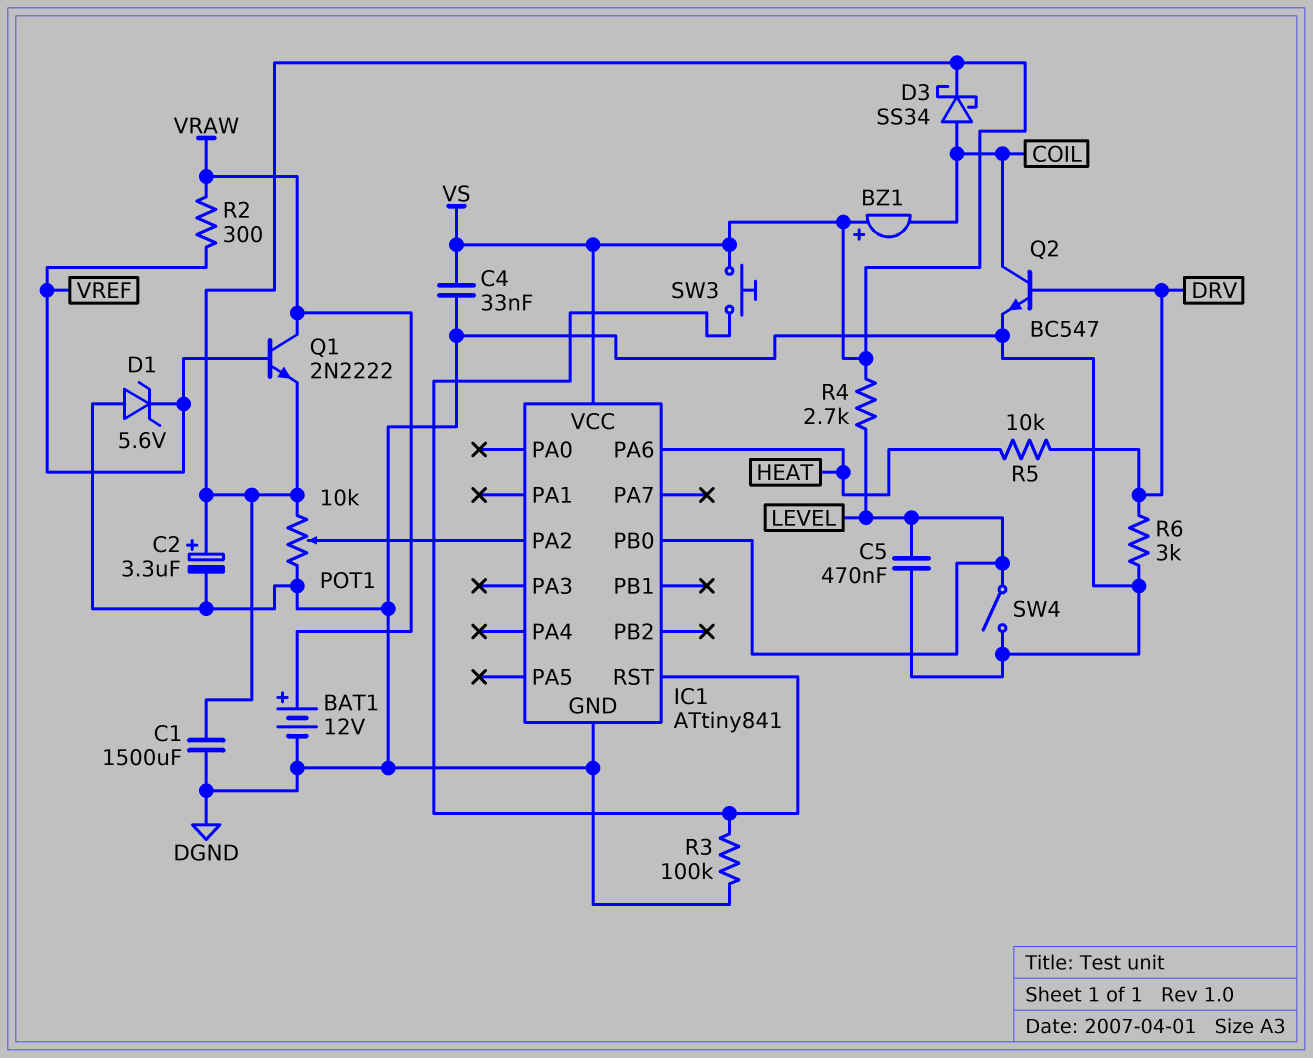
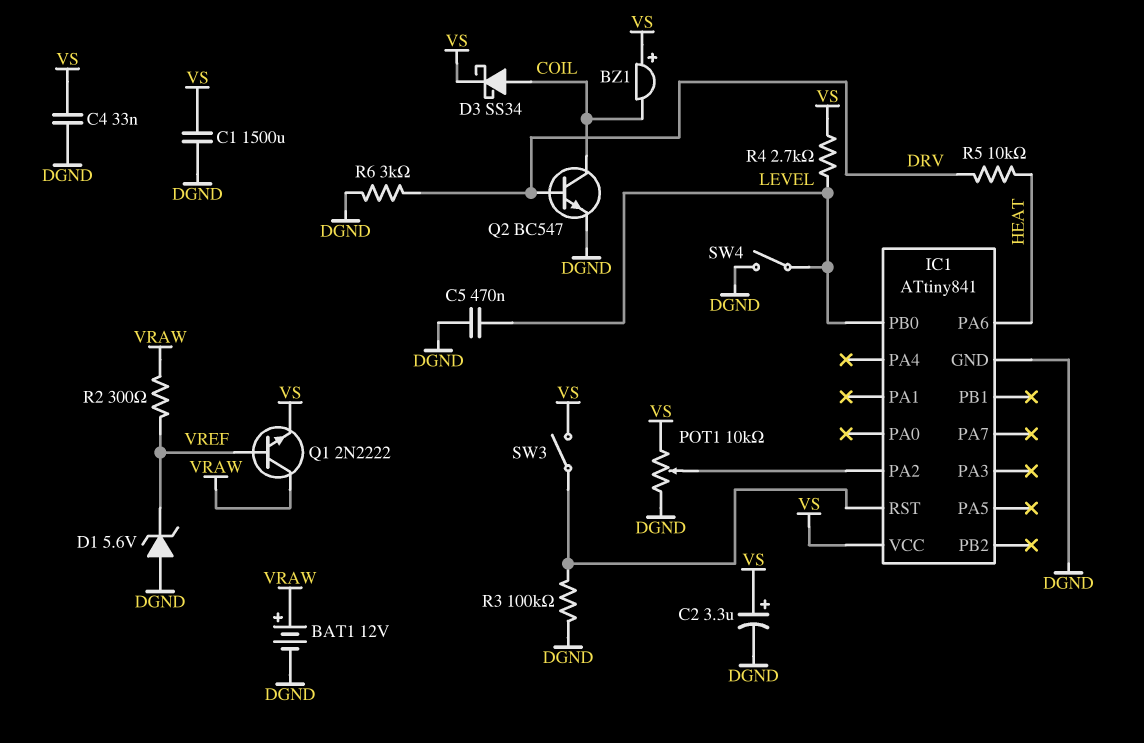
SW3: button (IC1/RST, VS) -> switch (IC1/RST, VS)

